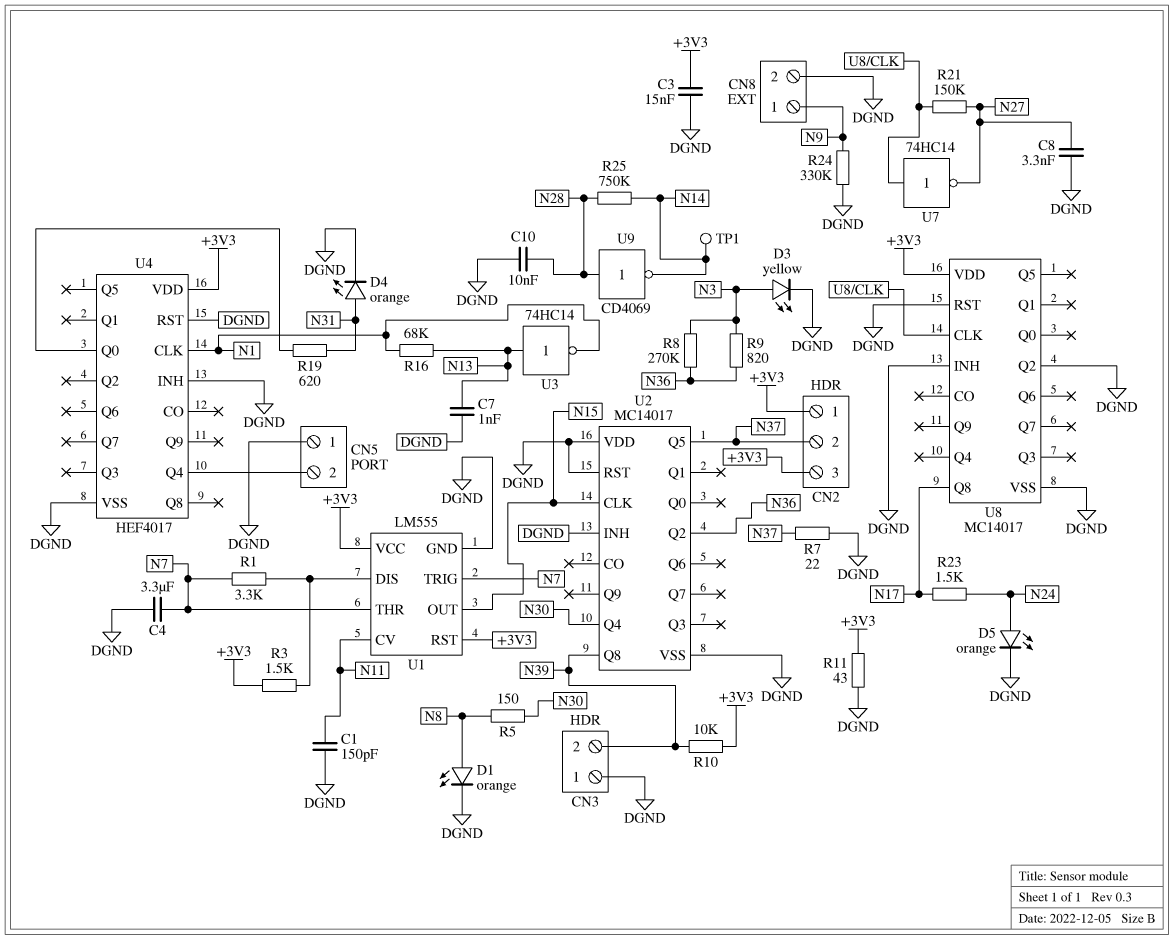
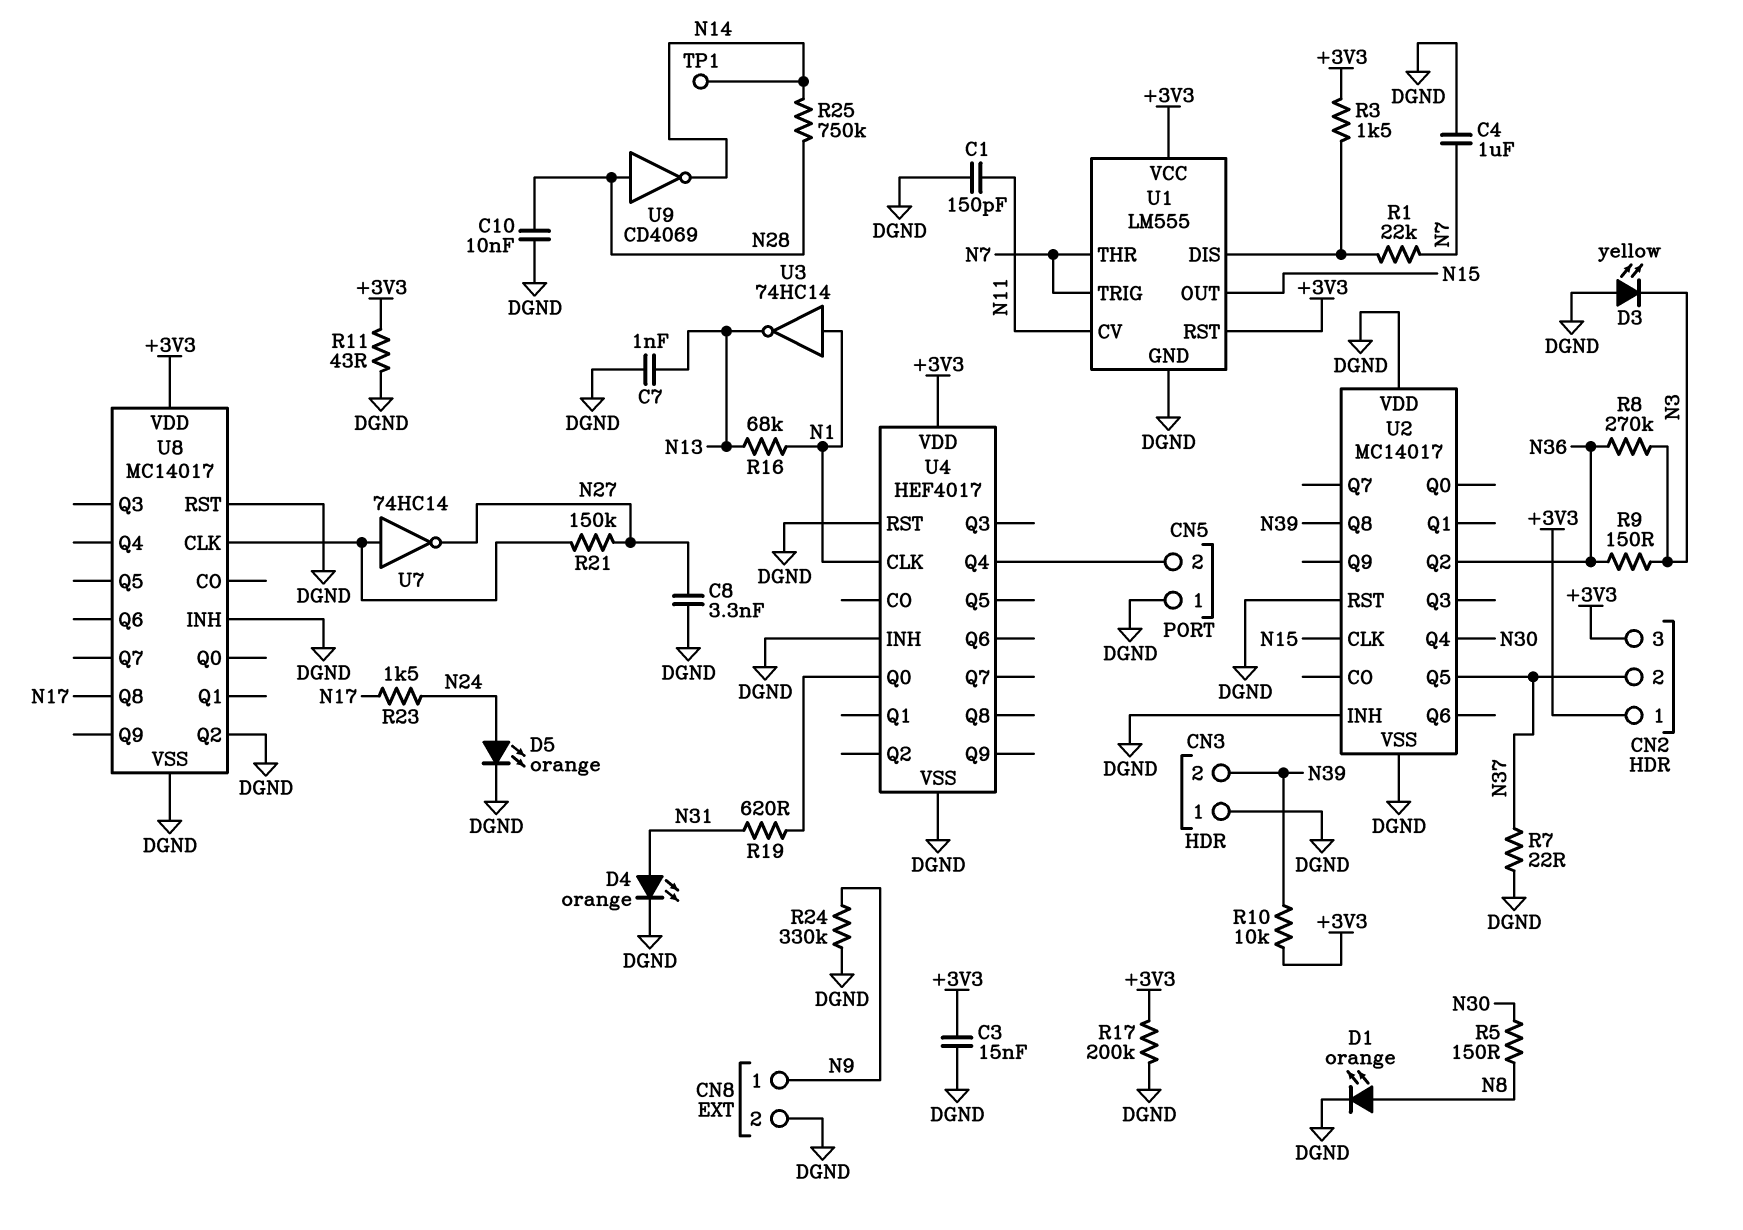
C4: 3.3uF (DGND, N7) -> 1uF (DGND, N7)
D3: LED yellow (A N3, K DGND) -> LED yellow (A DGND, K N3)
R1: 3.3k (N7, U1/DIS) -> 22k (N7, U1/DIS)
R9: 820 (N3, N36) -> 150 (N3, N36)
R17: none -> 200k (+3V3, DGND)
U3: NOT 74HC14 (in N13, out N1) -> NOT 74HC14 (in N1, out N13)

